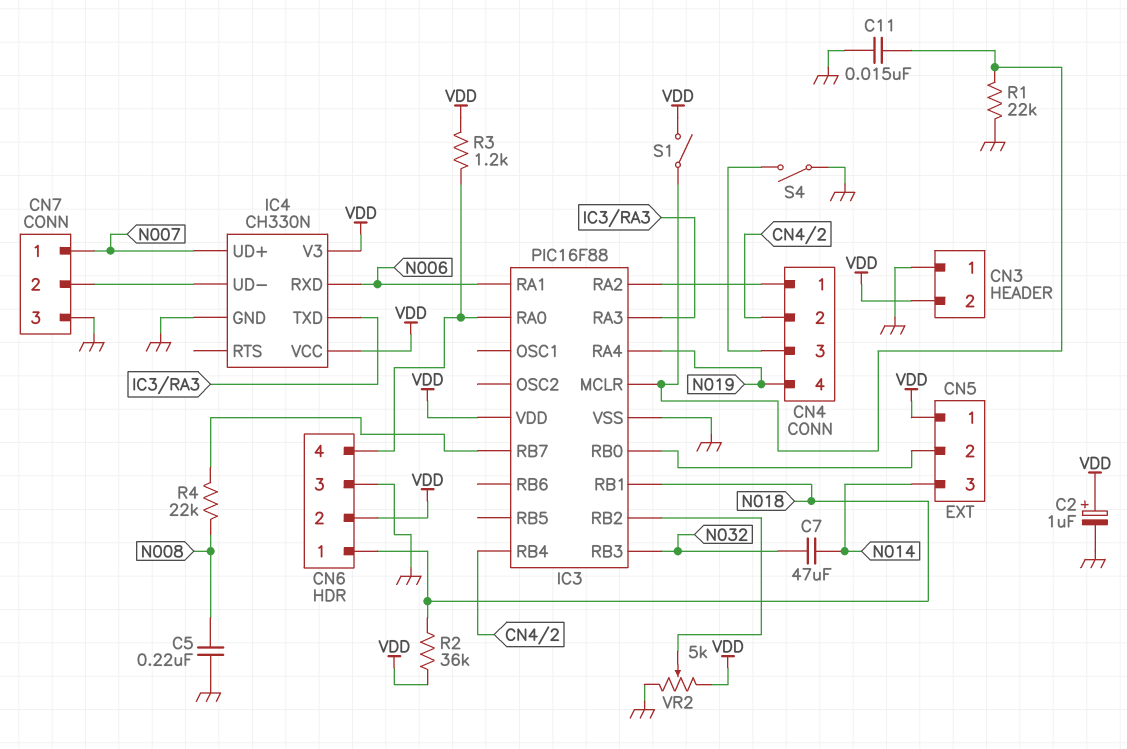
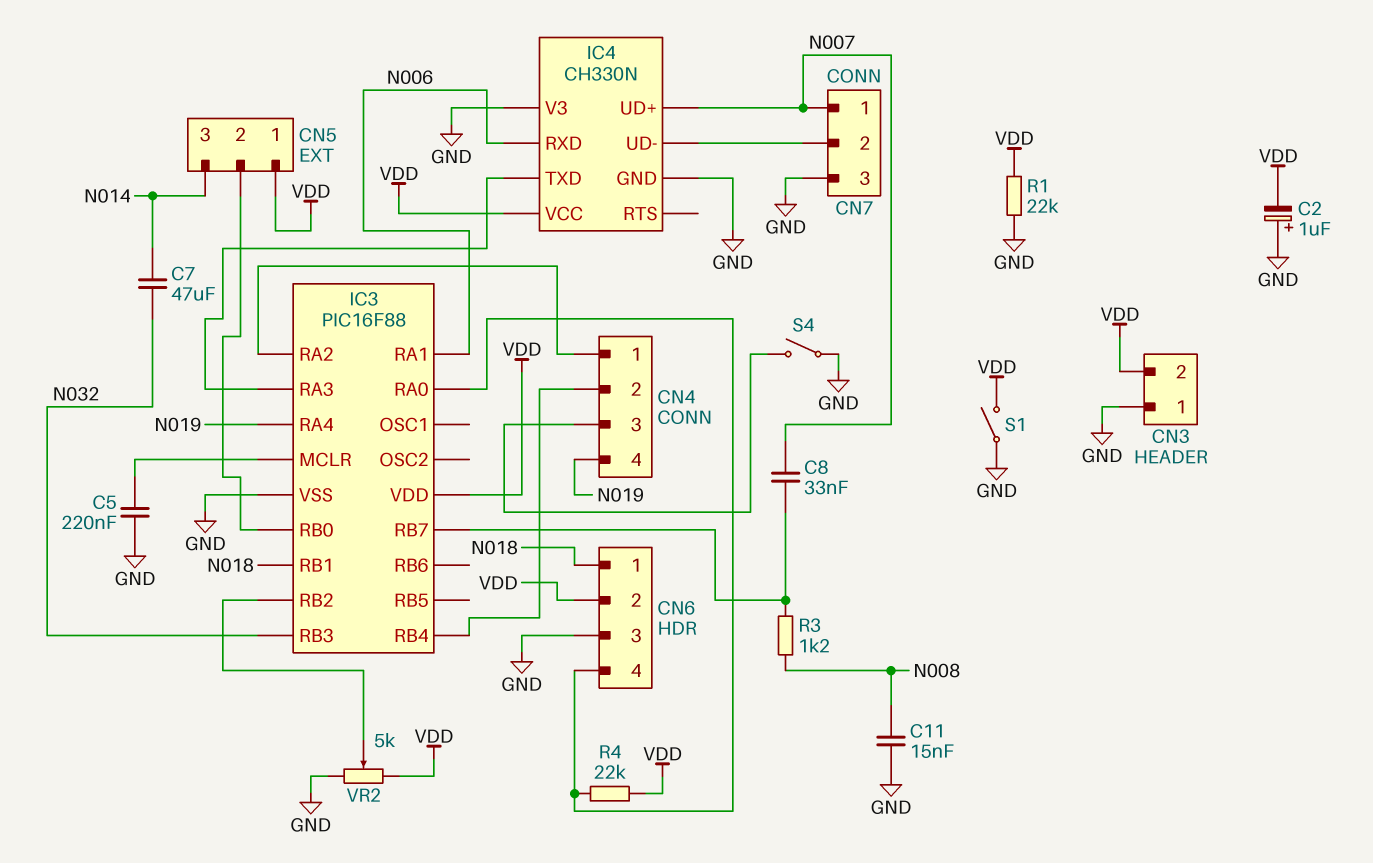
C2: 1uF (plus VDD, minus GND) -> 1uF (plus GND, minus VDD)
C5: 220nF (GND, N008) -> 220nF (GND, IC3/MCLR)
C8: none -> 33nF (IC3/RB7, N007)
C11: 15nF (GND, IC3/MCLR) -> 15nF (GND, N008)
IC4 pin V3: VDD -> GND
R1: 22k (GND, IC3/MCLR) -> 22k (GND, VDD)
R2: 36k (N018, VDD) -> none
R3: 1.2k (CN6/4, VDD) -> 1.2k (IC3/RB7, N008)
R4: 22k (IC3/RB7, N008) -> 22k (CN6/4, VDD)
S1: switch (IC3/MCLR, VDD) -> switch (GND, VDD)

